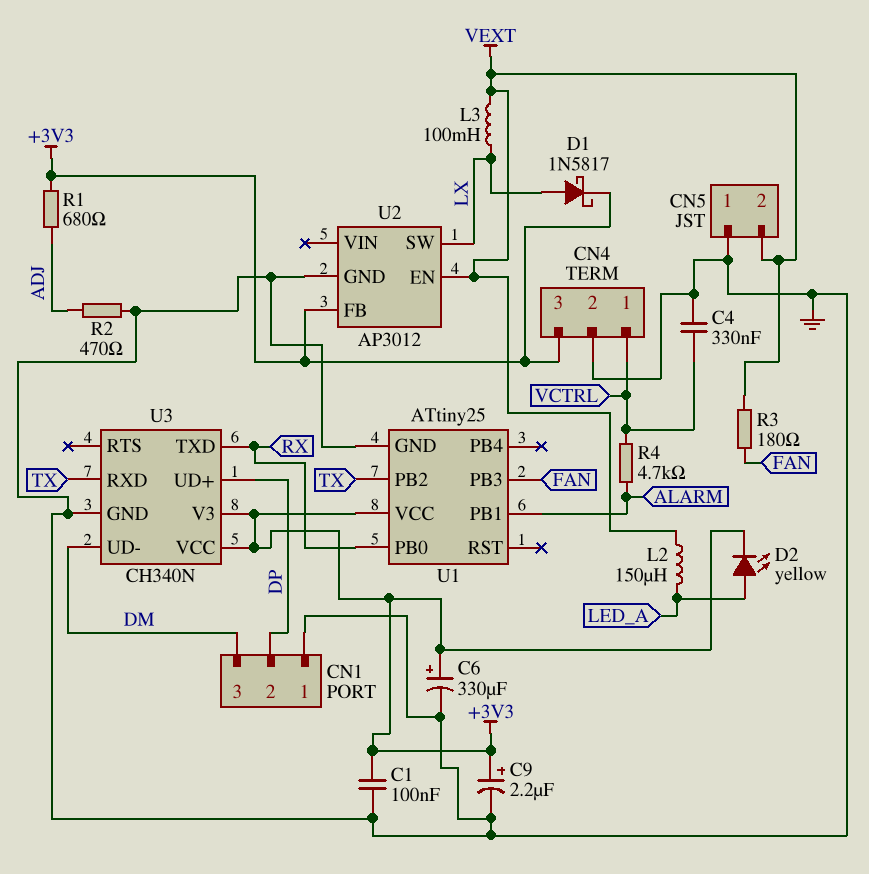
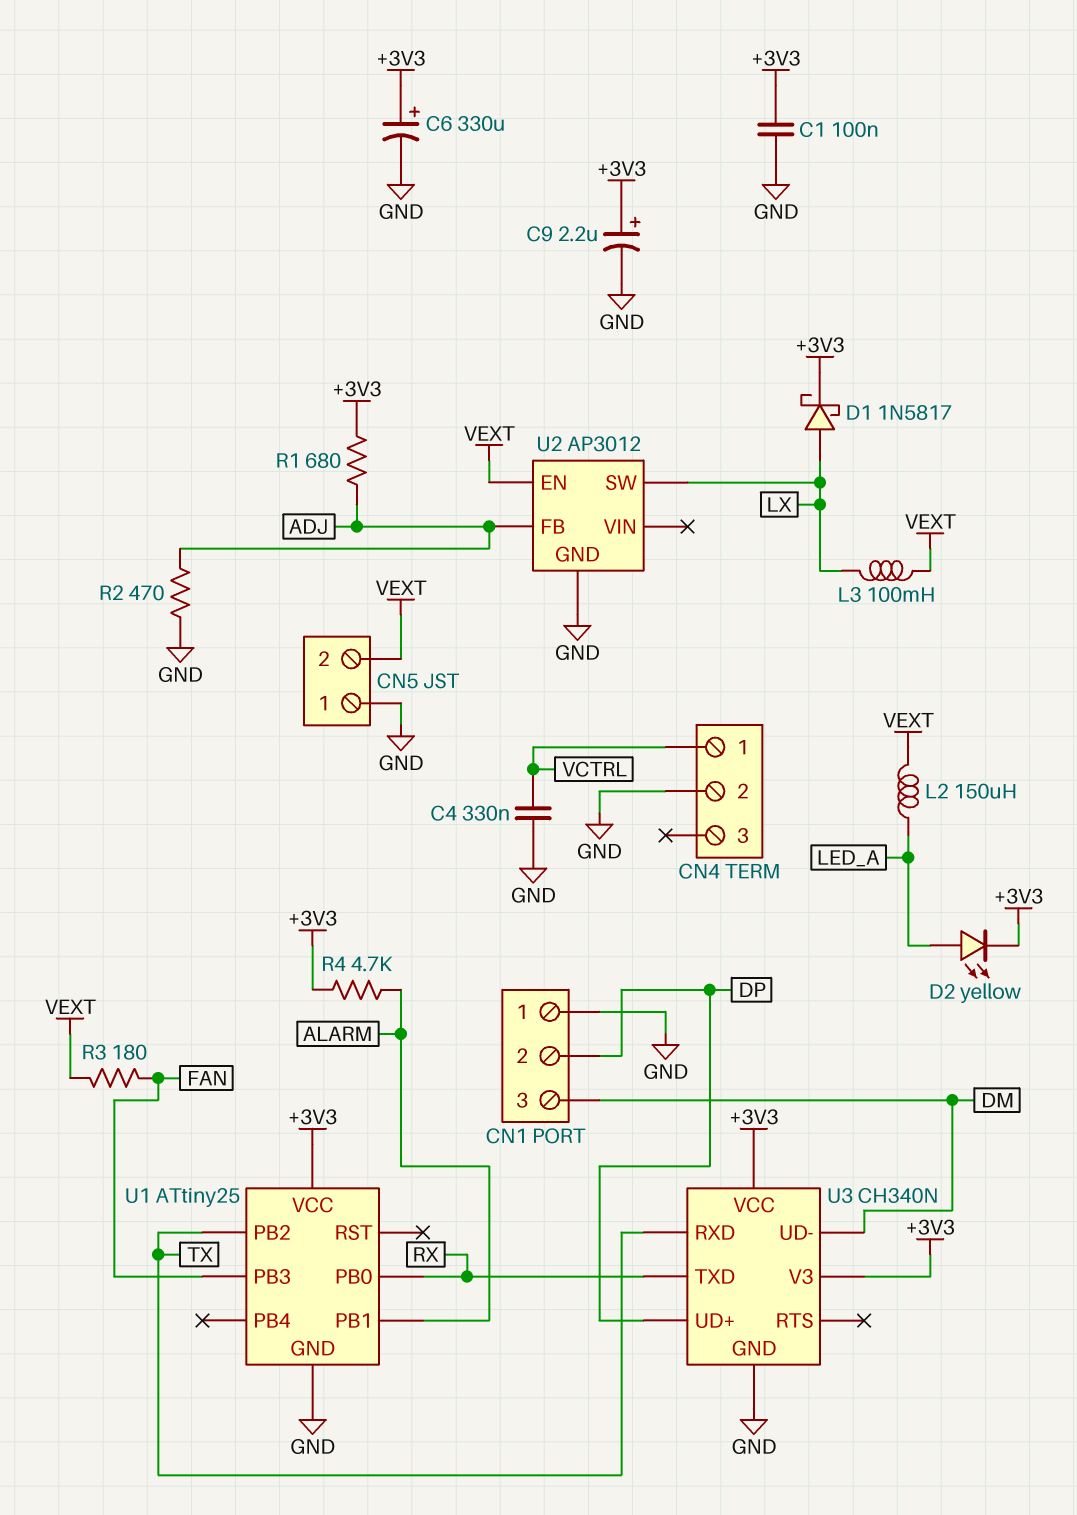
CN4 pin 3: +3V3 -> none
R4: 4.7k (ALARM, VCTRL) -> 4.7k (+3V3, ALARM)
U2 pin FB: +3V3 -> ADJ

